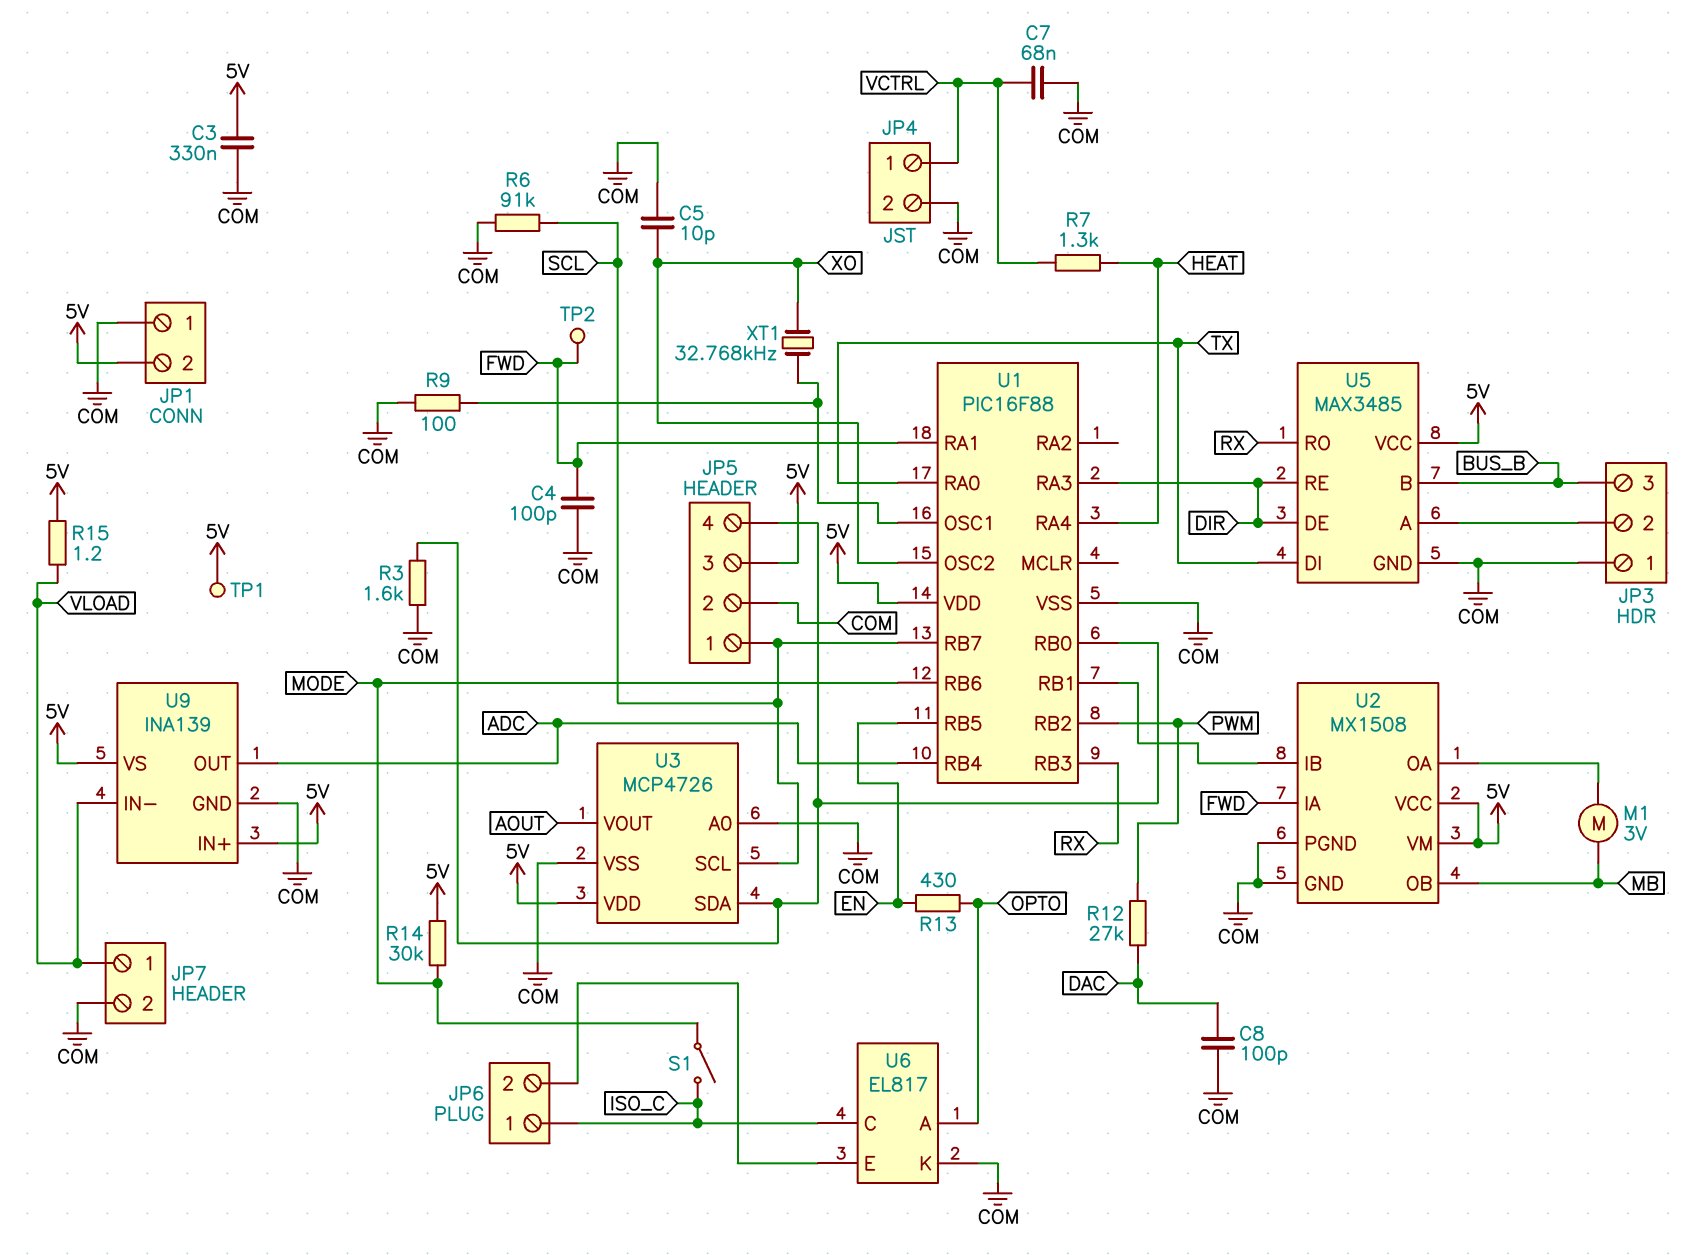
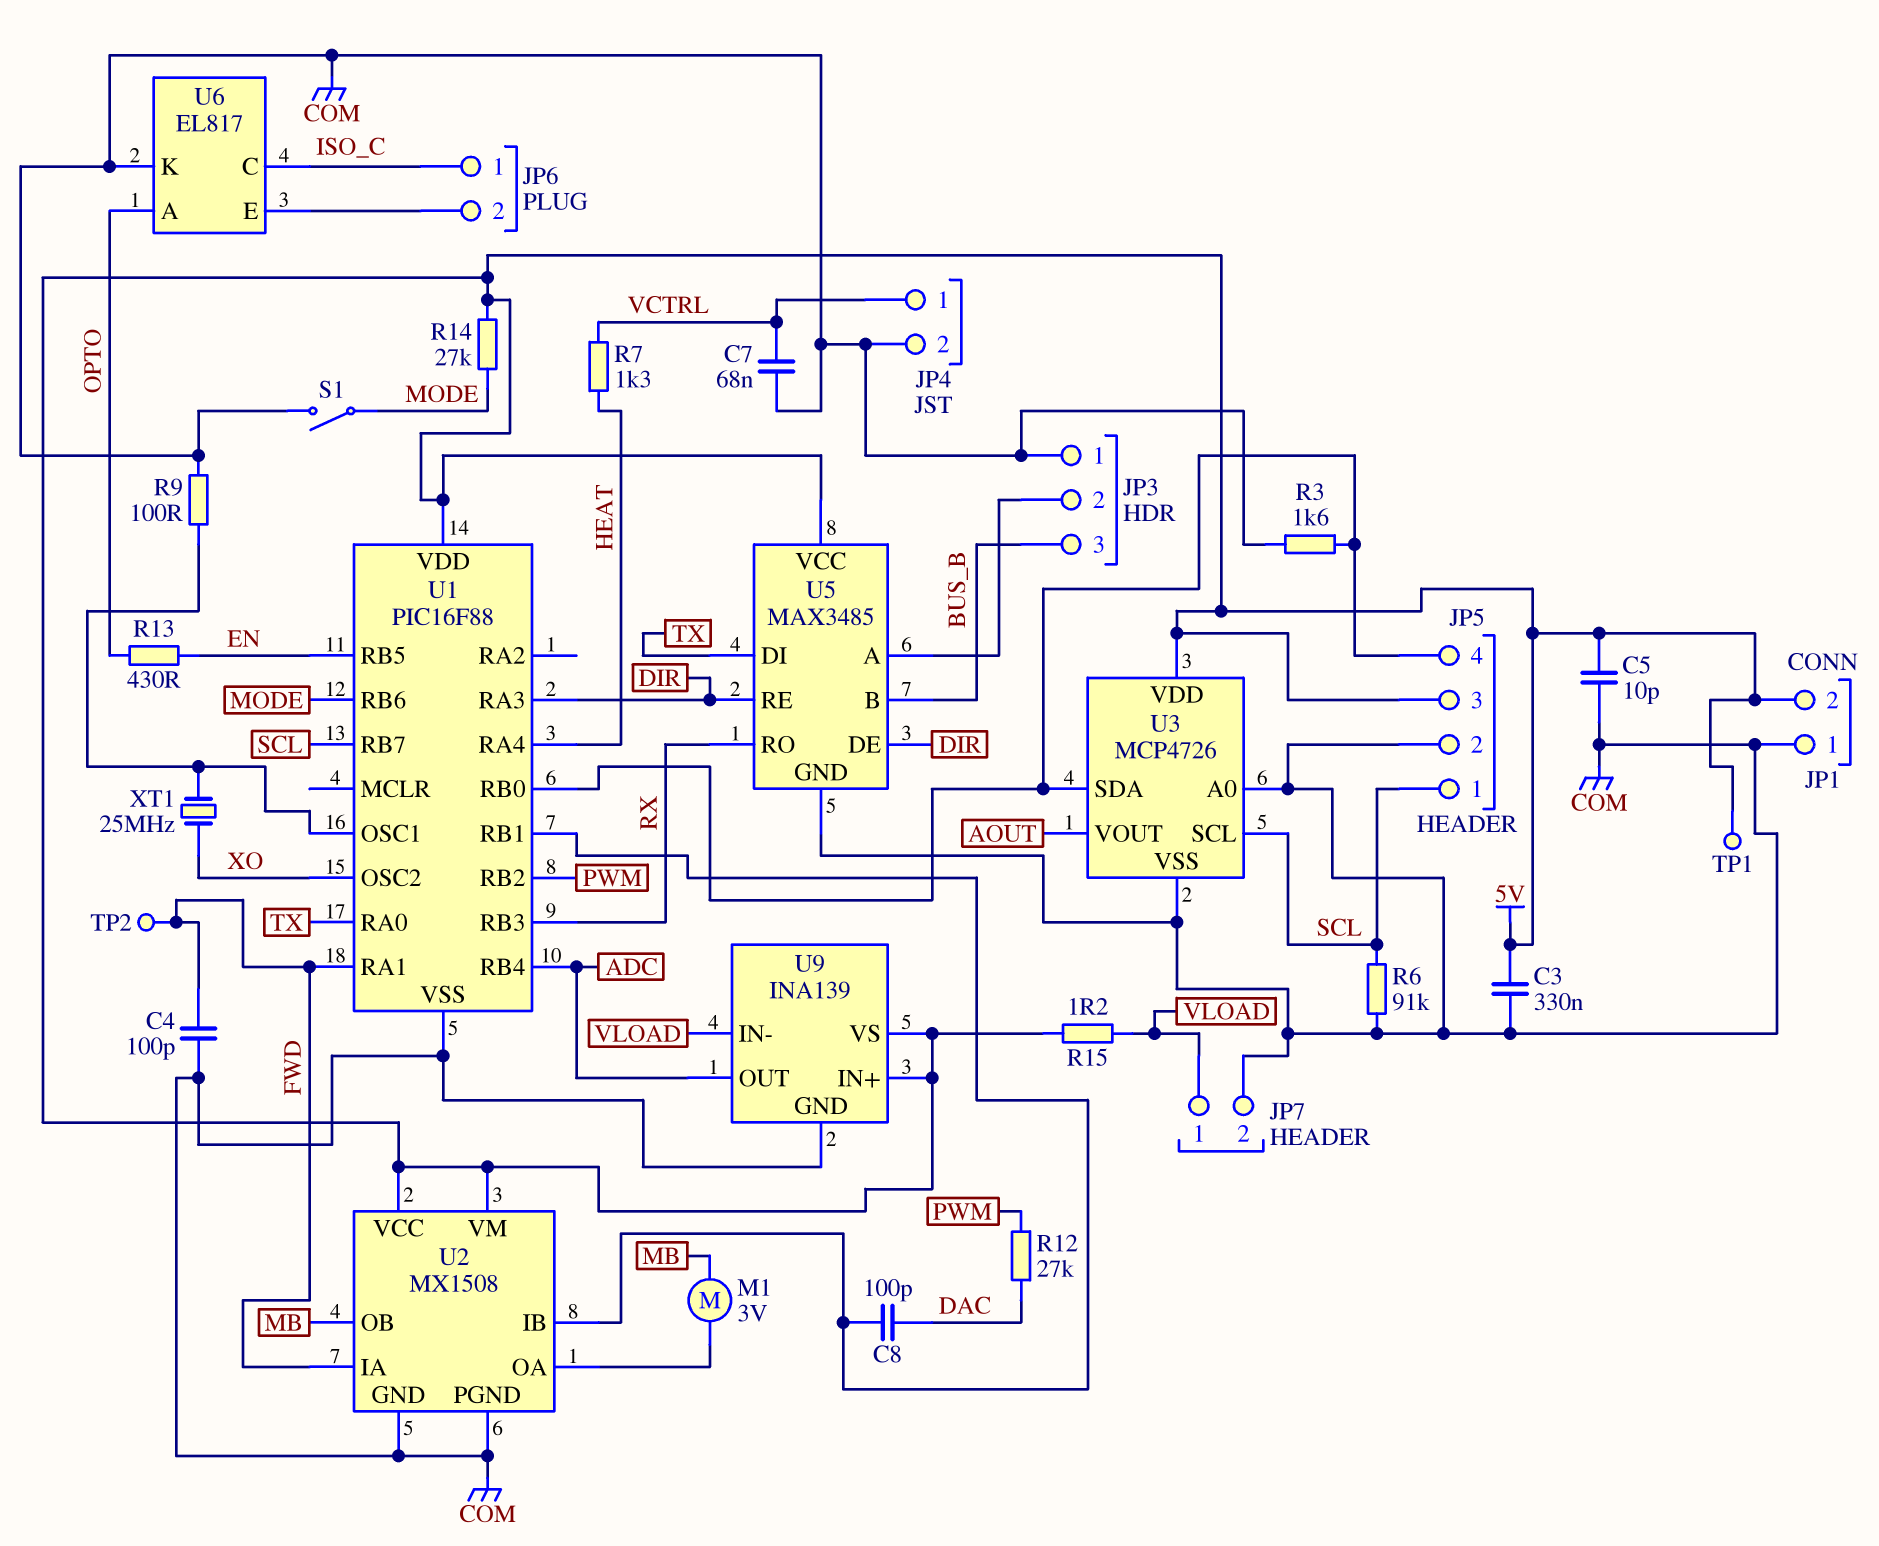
C5: 10pF (COM, XO) -> 10pF (5V, COM)
C8: 100pF (COM, DAC) -> 100pF (DAC, U1/RB1)
R14: 30k (5V, MODE) -> 27k (5V, MODE)
S1: switch (ISO_C, MODE) -> switch (COM, MODE)
XT1: 32.768kHz (U1/OSC1, XO) -> 25MHz (U1/OSC1, XO)

